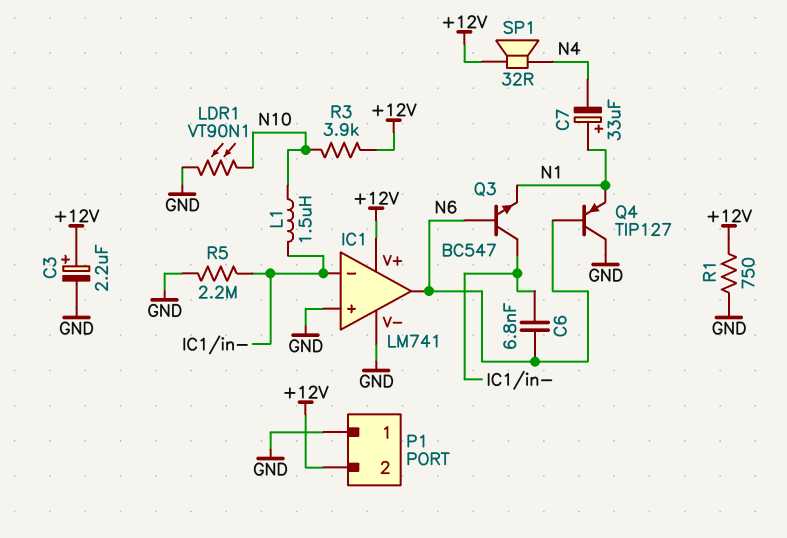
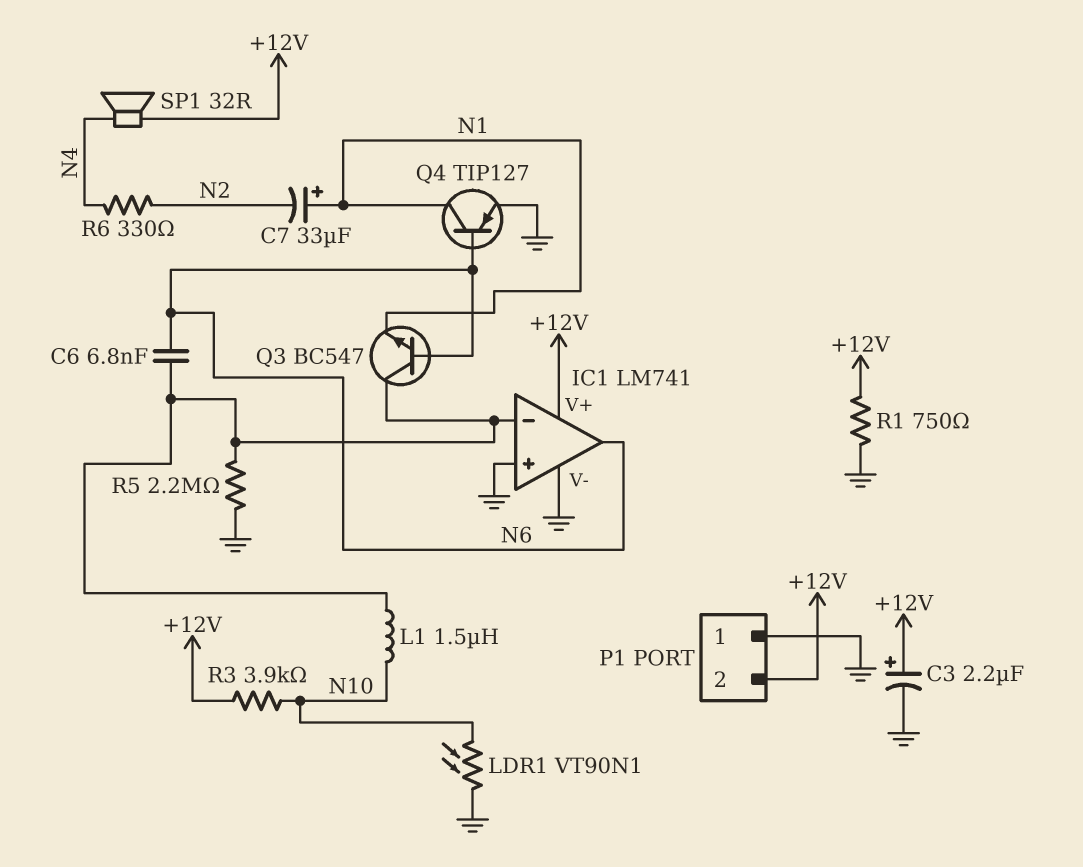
C7: 33uF (plus N1, minus N4) -> 33uF (plus N1, minus N2)
Q4: PNP TIP127 (B N6, C GND, E N1) -> PNP TIP127 (B N6, C N1, E GND)
R6: none -> 330 (N2, N4)

